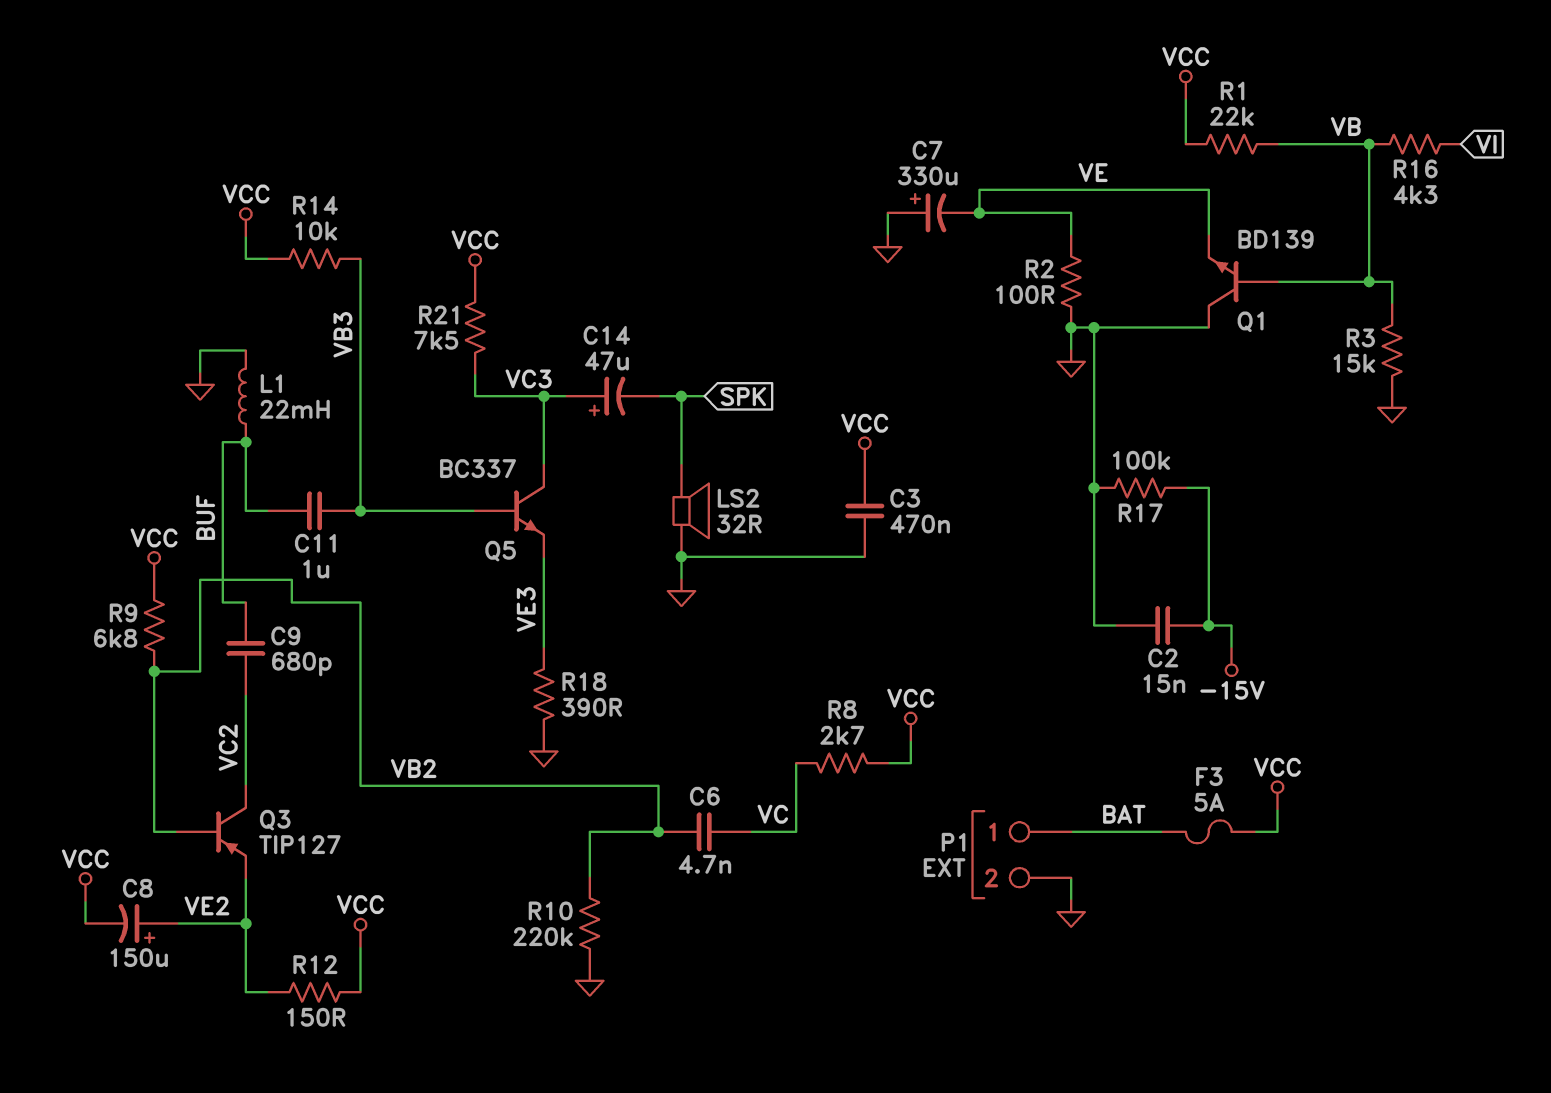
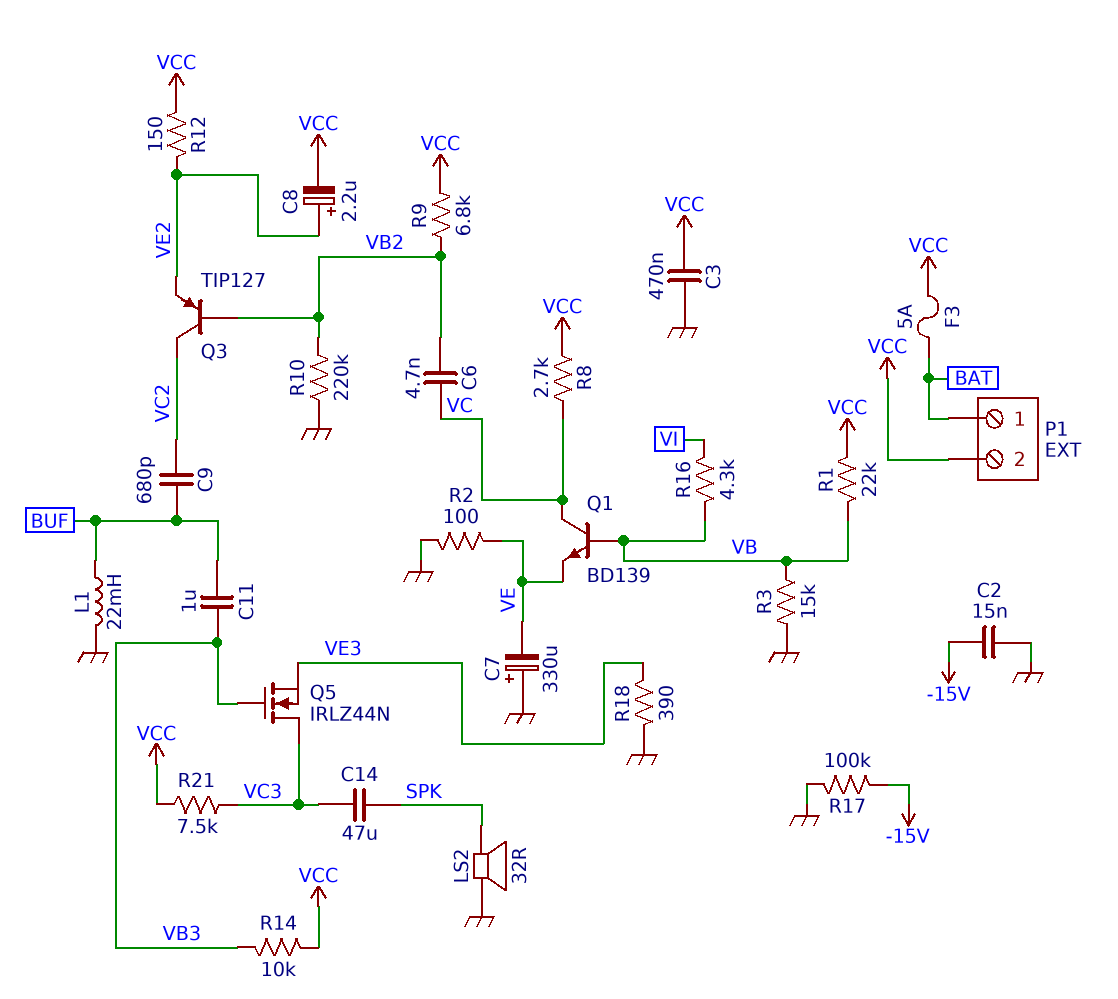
C8: 150uF (plus VE2, minus VCC) -> 2.2uF (plus VE2, minus VCC)
C14: 47uF (plus VC3, minus SPK) -> 47uF (SPK, VC3)
P1 pin 2: GND -> VCC
Q1: NPN BD139 (B VB, C GND, E VE) -> NPN BD139 (B VB, C VC, E VE)
Q5: NPN BC337 (B VB3, C VC3, E VE3) -> NMOS IRLZ44N (G VB3, D VC3, S VE3)

